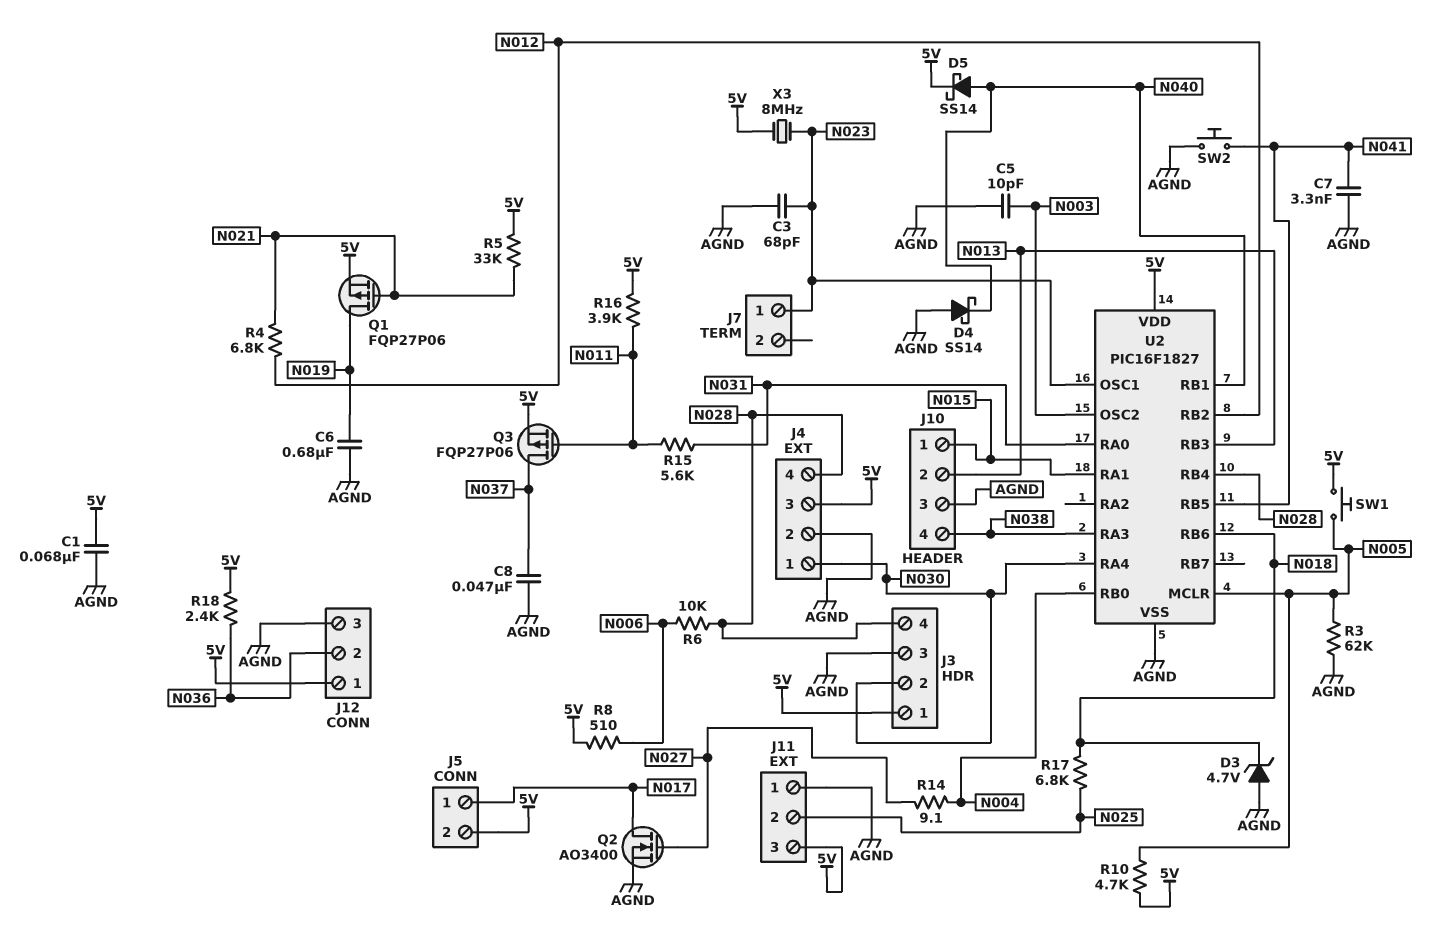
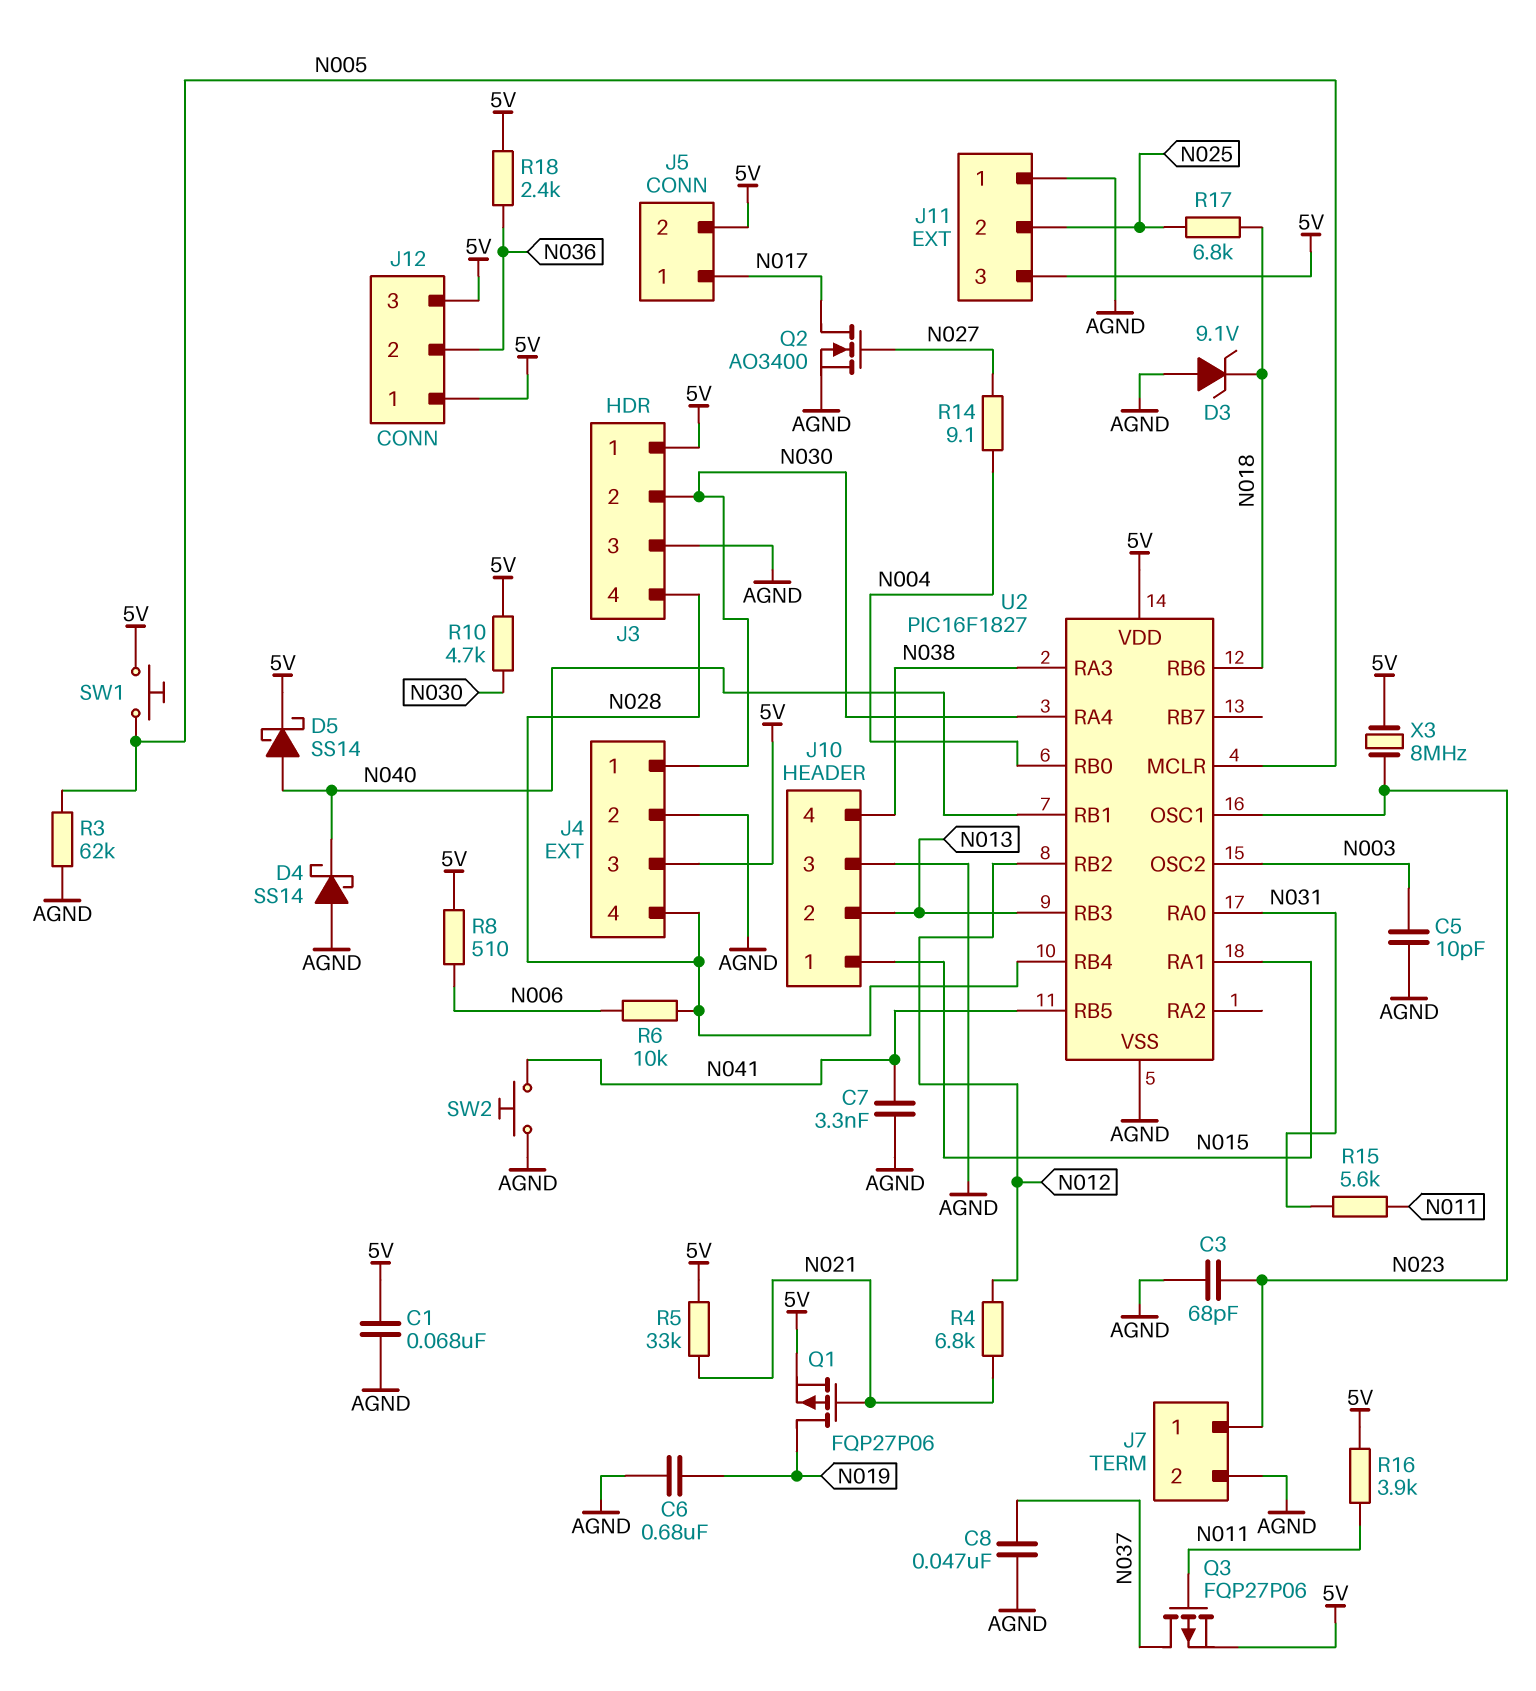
D3: zener 4.7V (A AGND, K N018) -> zener 9.1V (A AGND, K N018)
J7 pin 2: none -> AGND
J12 pin 3: AGND -> 5V
R10: 4.7k (5V, N005) -> 4.7k (5V, N030)

